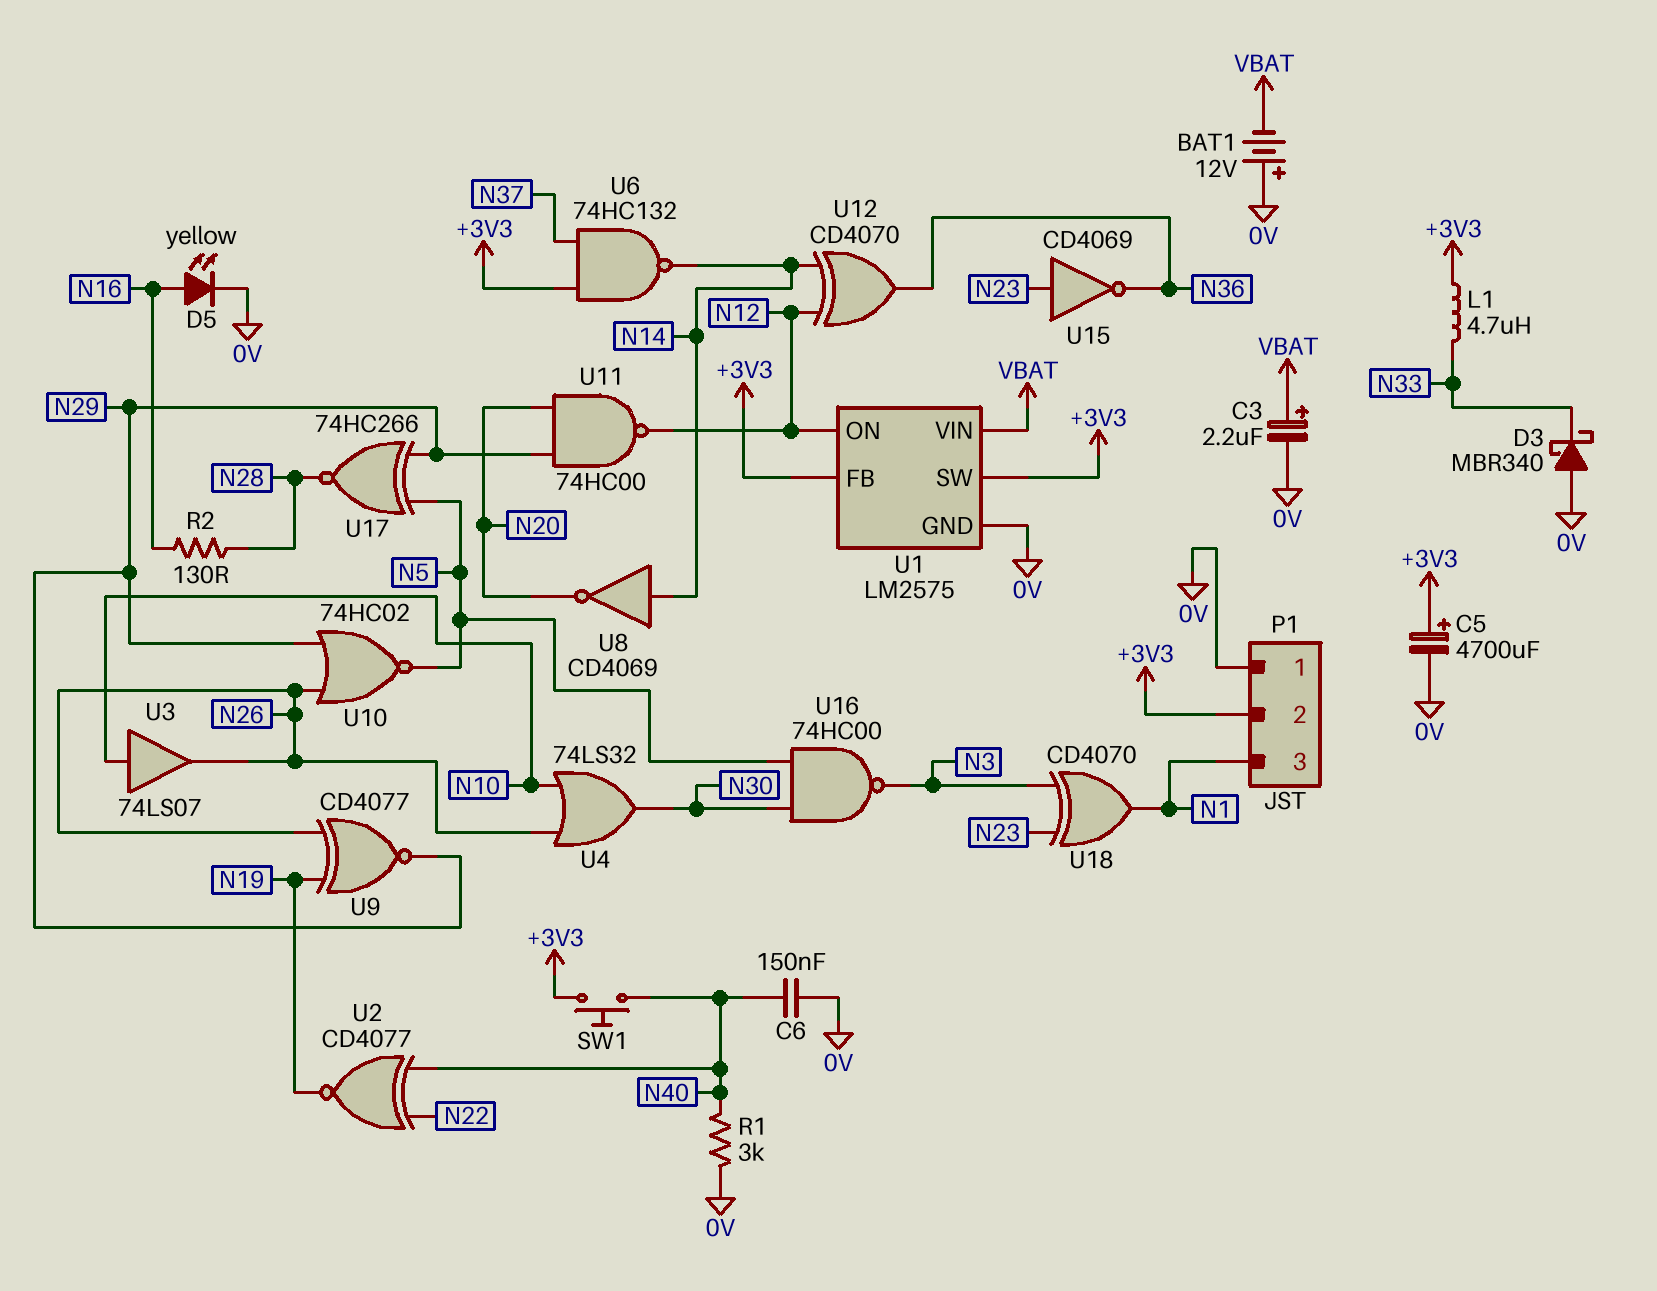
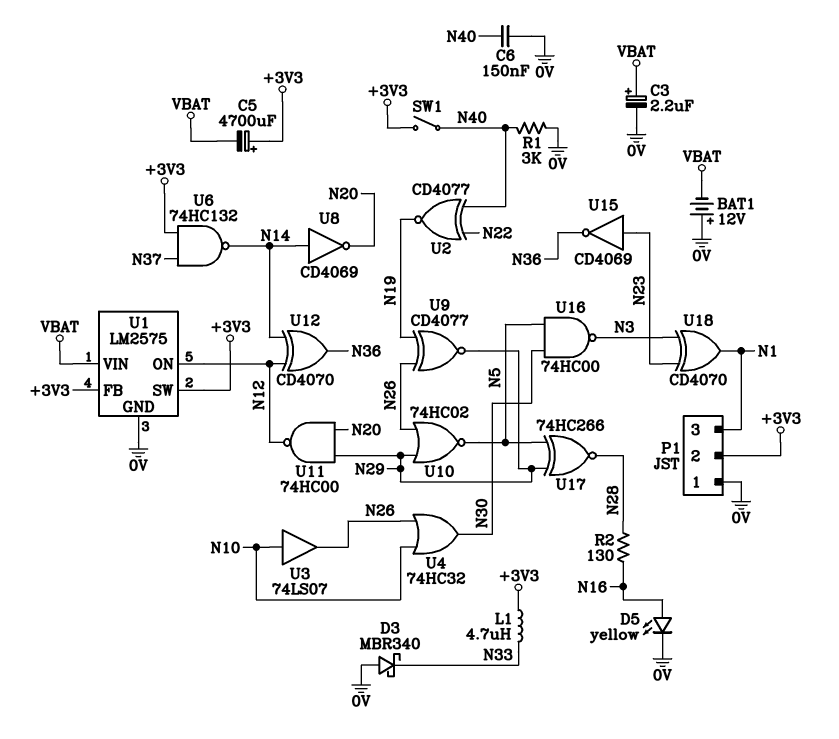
C5: 4700uF (plus +3V3, minus 0V) -> 4700uF (plus +3V3, minus VBAT)
SW1: button (+3V3, N40) -> switch (+3V3, N40)
U4: OR 74LS32 (in N10, in N26, out N30) -> OR 74HC32 (in N10, in N26, out N30)

